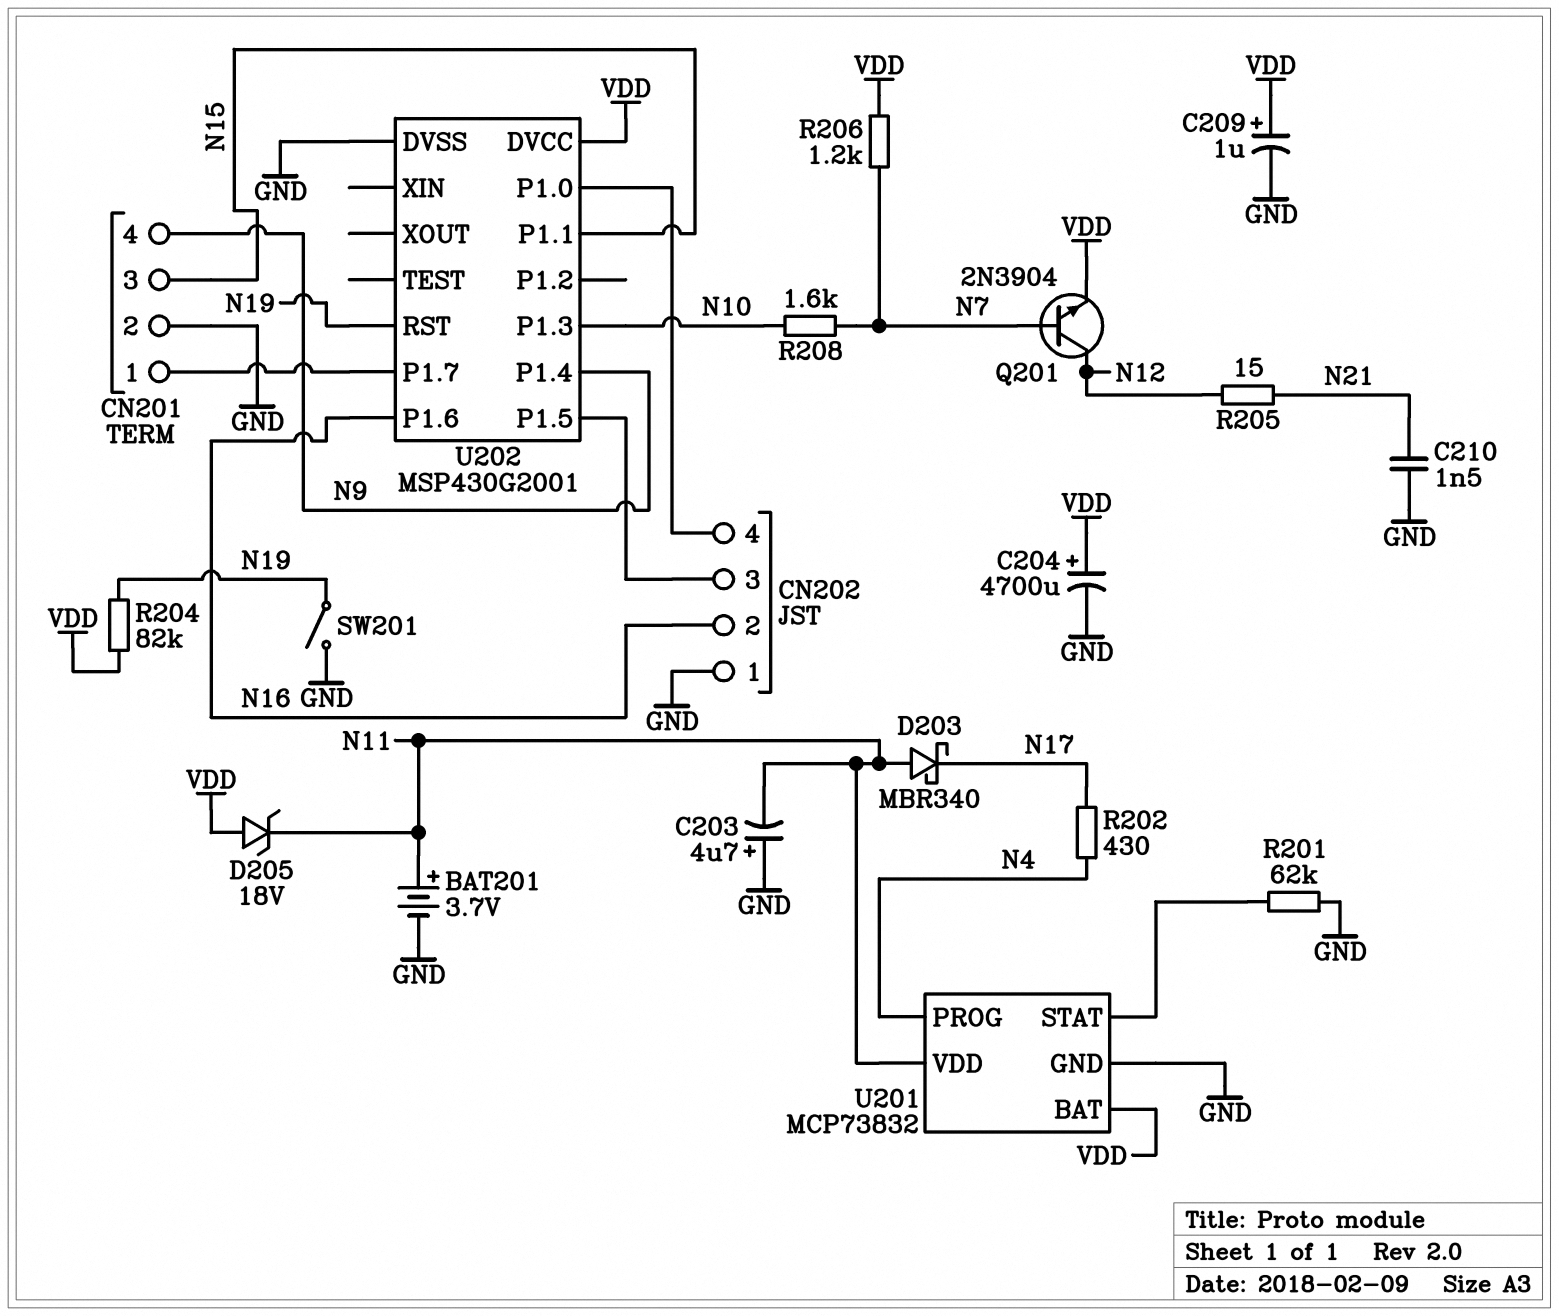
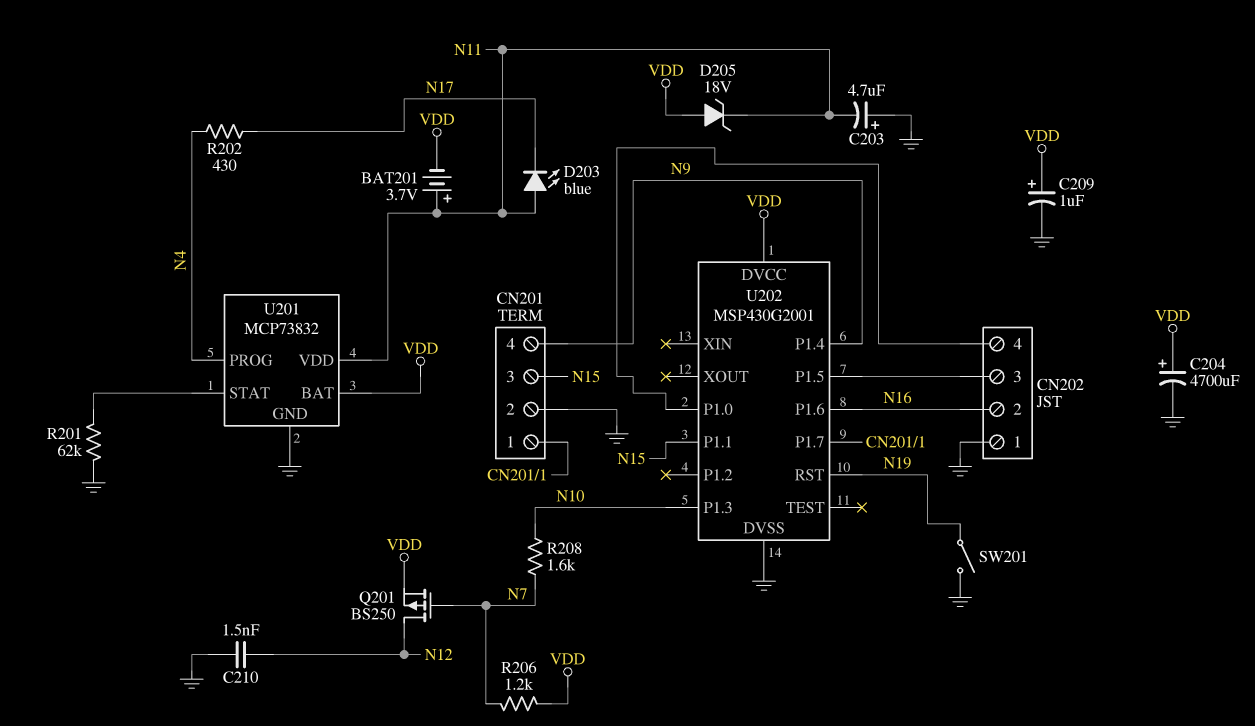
BAT201: 3.7V (plus N11, minus GND) -> 3.7V (plus N11, minus VDD)
C210: 1.5nF (GND, N21) -> 1.5nF (GND, N12)
D203: schottky MBR340 (A N11, K N17) -> LED blue (A N11, K N17)
Q201: NPN 2N3904 (B N7, C N12, E VDD) -> PMOS BS250 (G N7, D N12, S VDD)
R204: 82k (N19, VDD) -> none
R205: 15 (N12, N21) -> none

